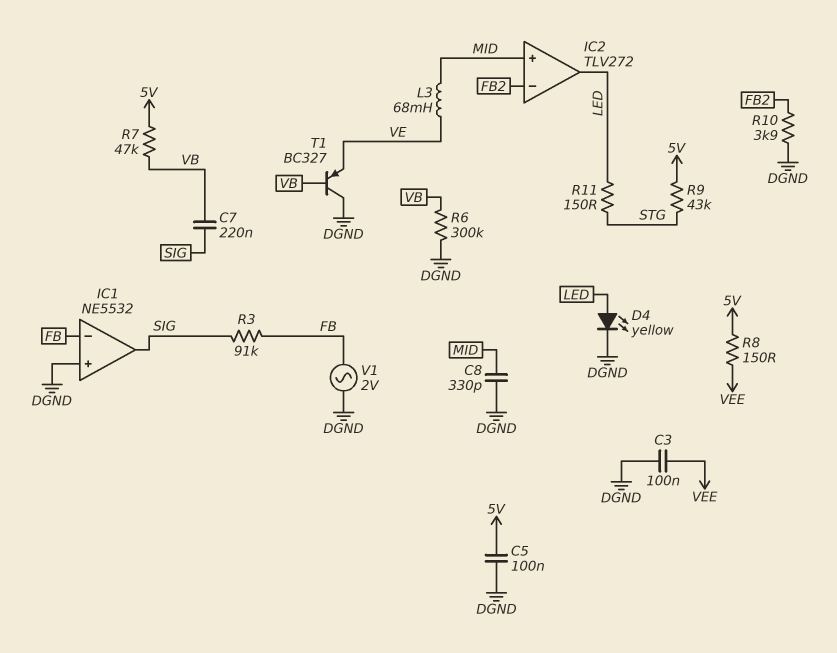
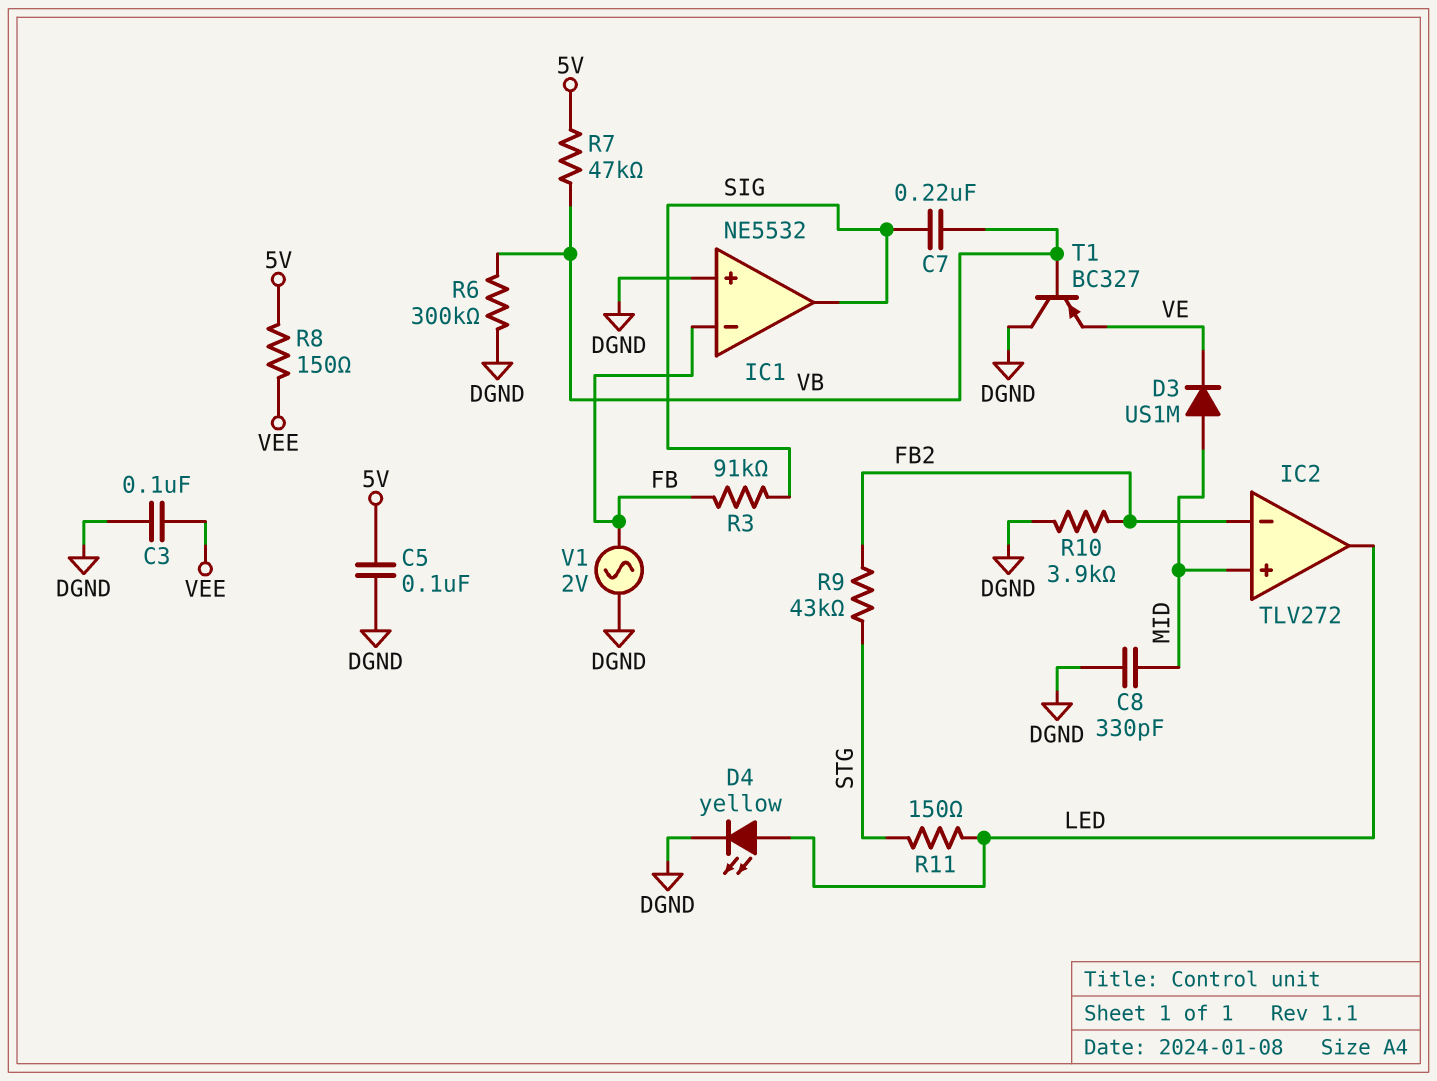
D3: none -> diode US1M (A MID, K VE)
L3: 68mH (MID, VE) -> none
R9: 43k (5V, STG) -> 43k (FB2, STG)

